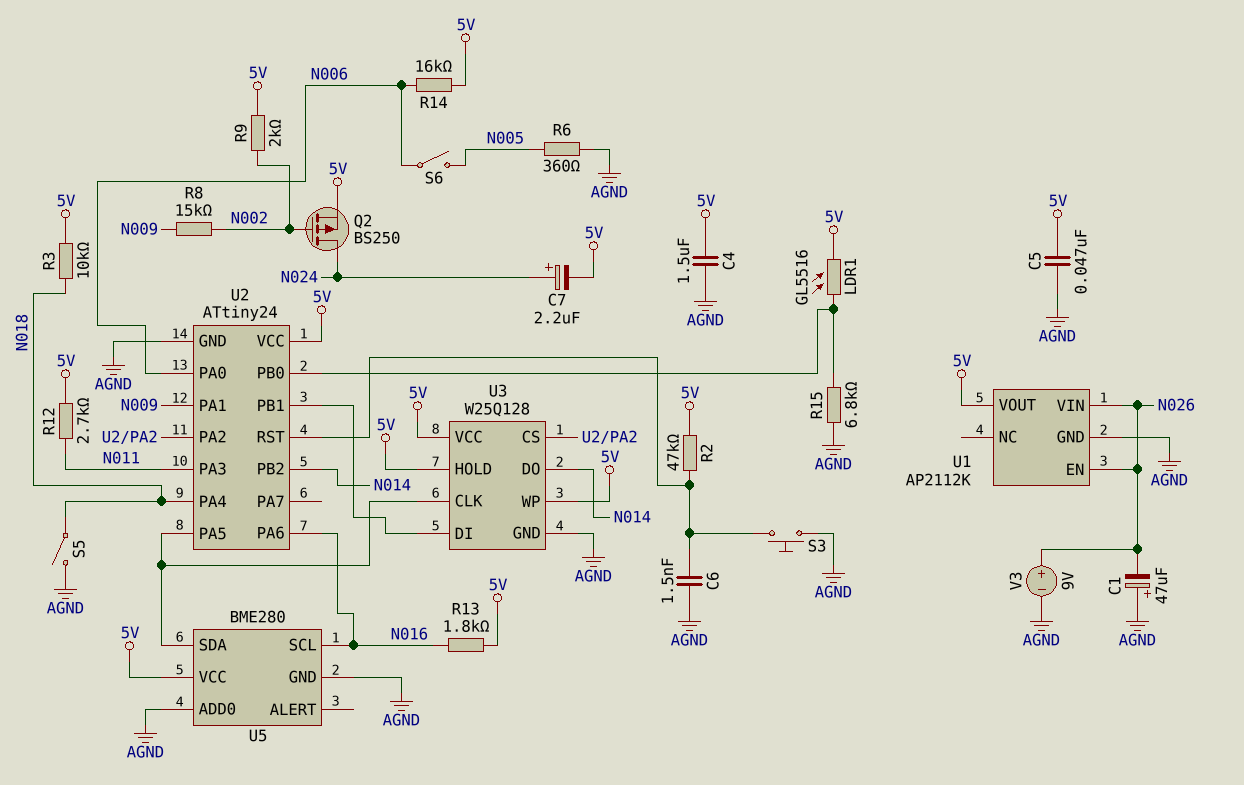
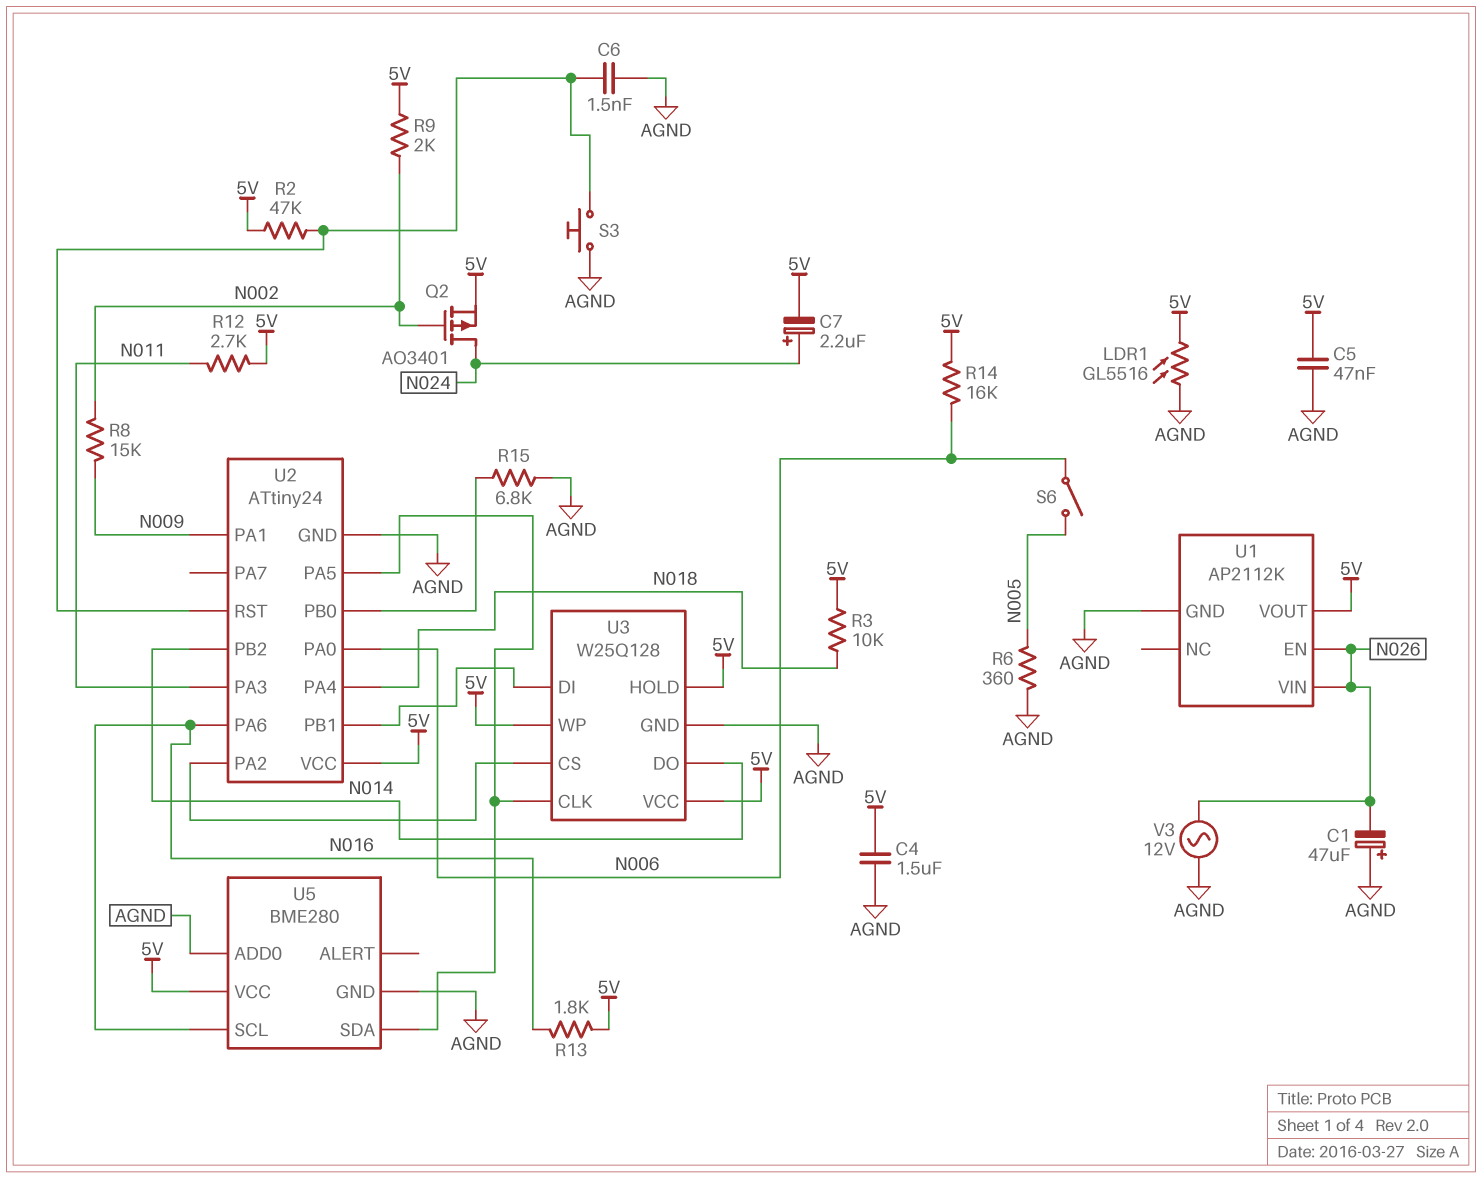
LDR1: GL5516 (5V, U2/PB0) -> GL5516 (5V, AGND)
Q2: PMOS BS250 (G N002, D N024, S 5V) -> PMOS AO3401 (G N002, D N024, S 5V)
S5: switch (AGND, N018) -> none
V3: 9V (plus N026, minus AGND) -> AC 12V (AGND, N026)

